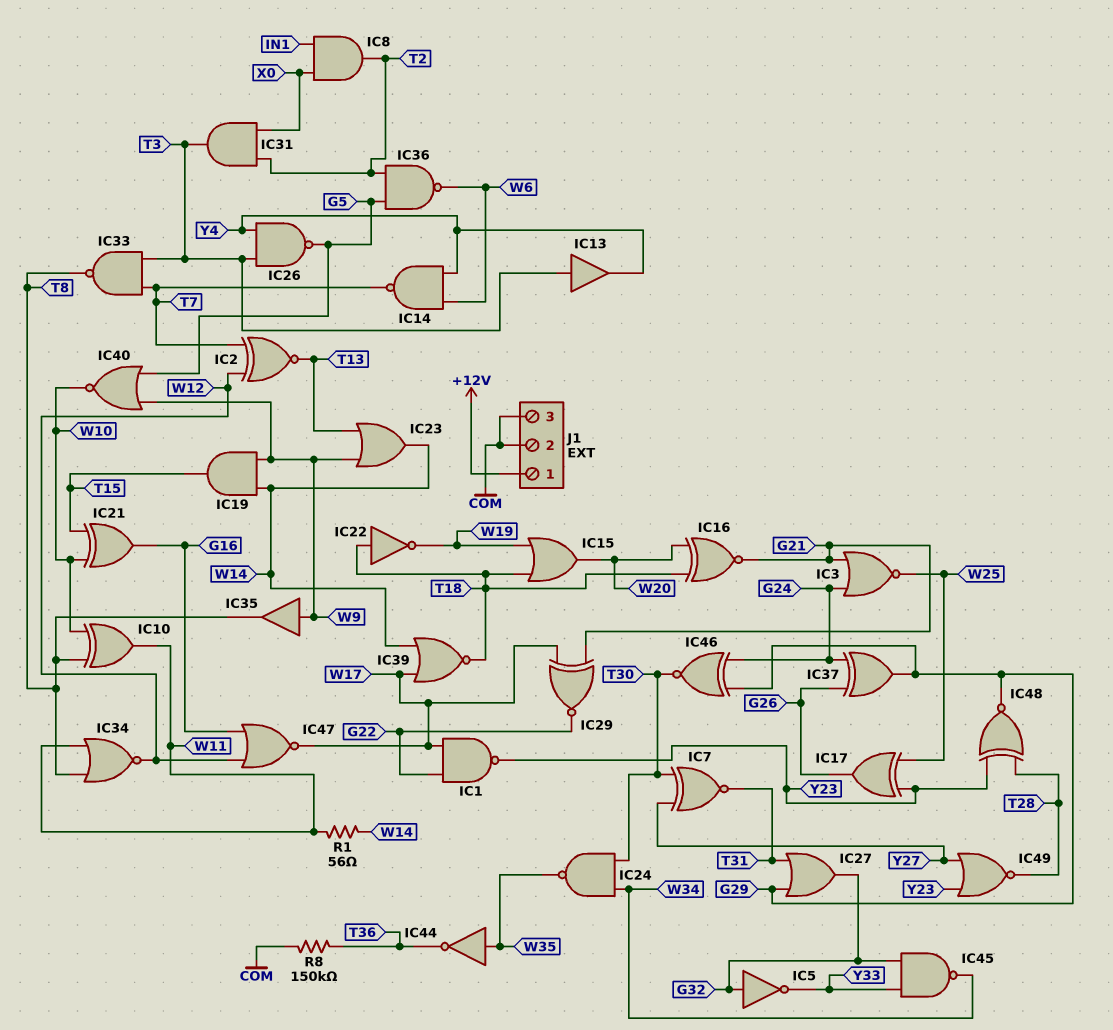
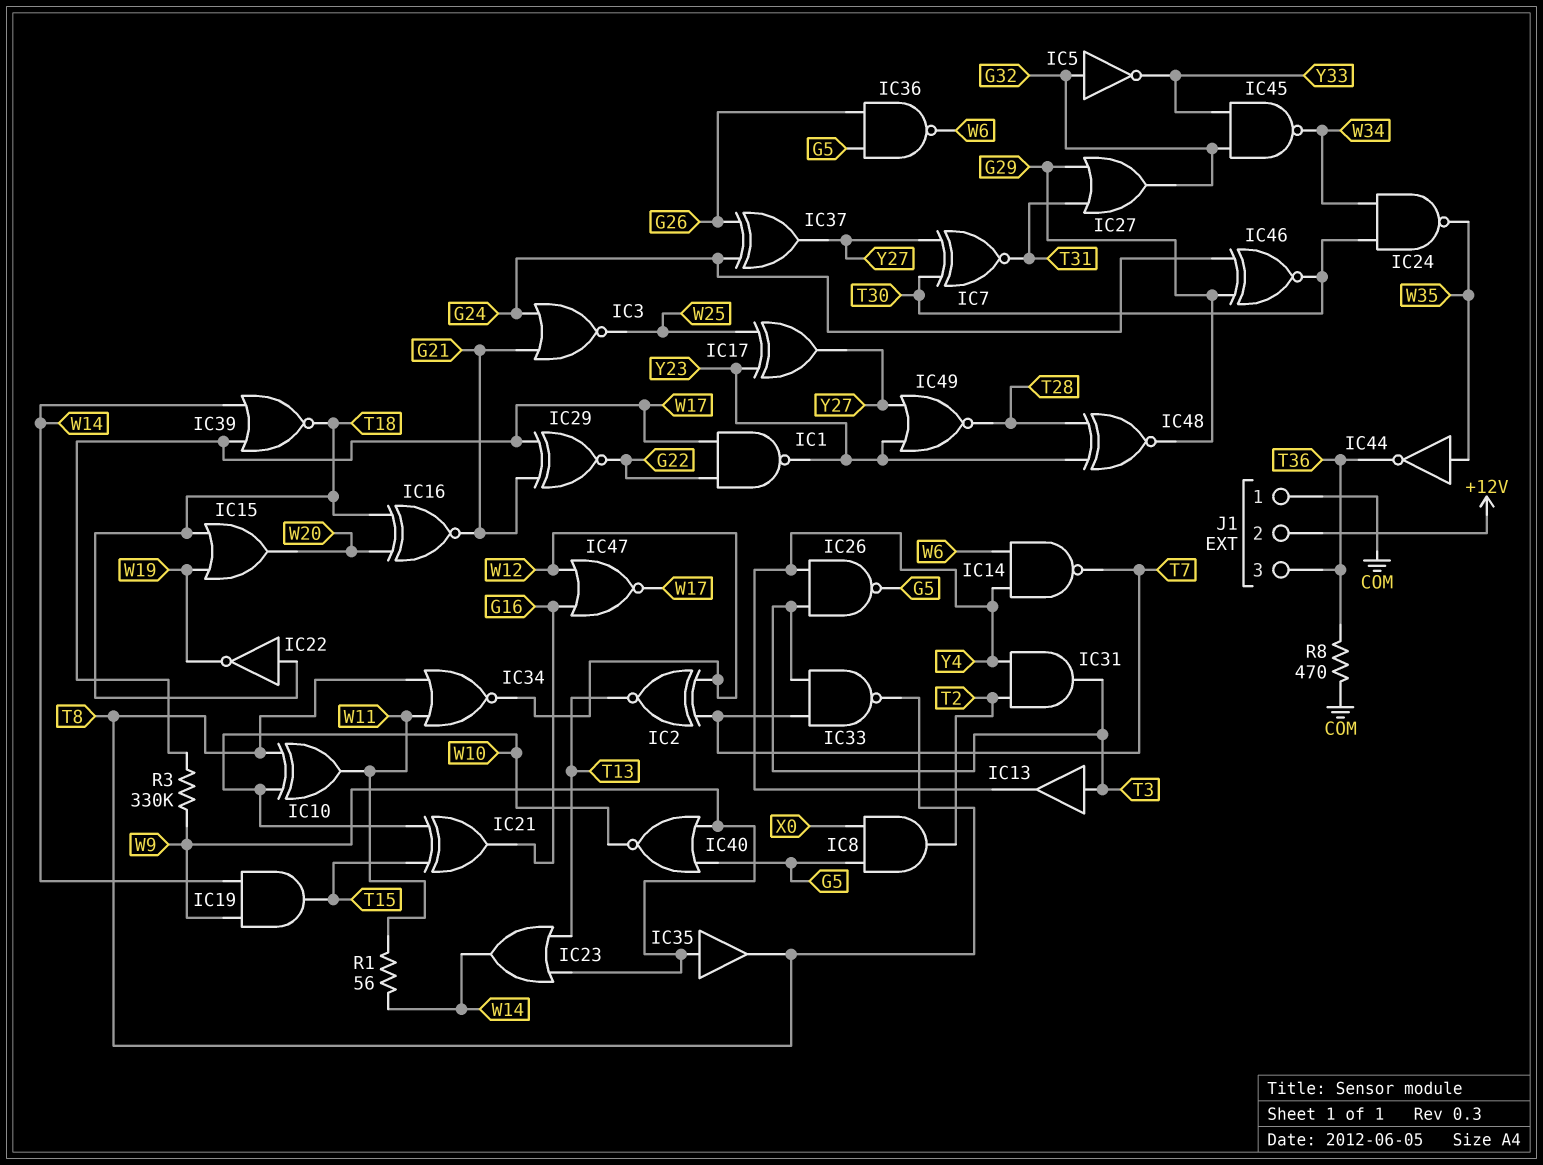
IC8: AND (in IN1, in X0, out T2) -> AND (in G5, in X0, out T2)
IC17: XOR (in W25, in Y23, out G26) -> XOR (in W25, in Y23, out Y27)
IC31: AND (in T2, in X0, out T3) -> AND (in T2, in Y4, out T3)
IC36: NAND (in G5, in T2, out W6) -> NAND (in G5, in G26, out W6)
IC37: XOR (in G24, in G26, out G29) -> XOR (in G24, in G26, out Y27)
J1 pin 1: +12V -> COM
J1 pin 2: COM -> +12V
J1 pin 3: COM -> T36
R3: none -> 330k (W9, W17)
R8: 150k (COM, T36) -> 470 (COM, T36)

